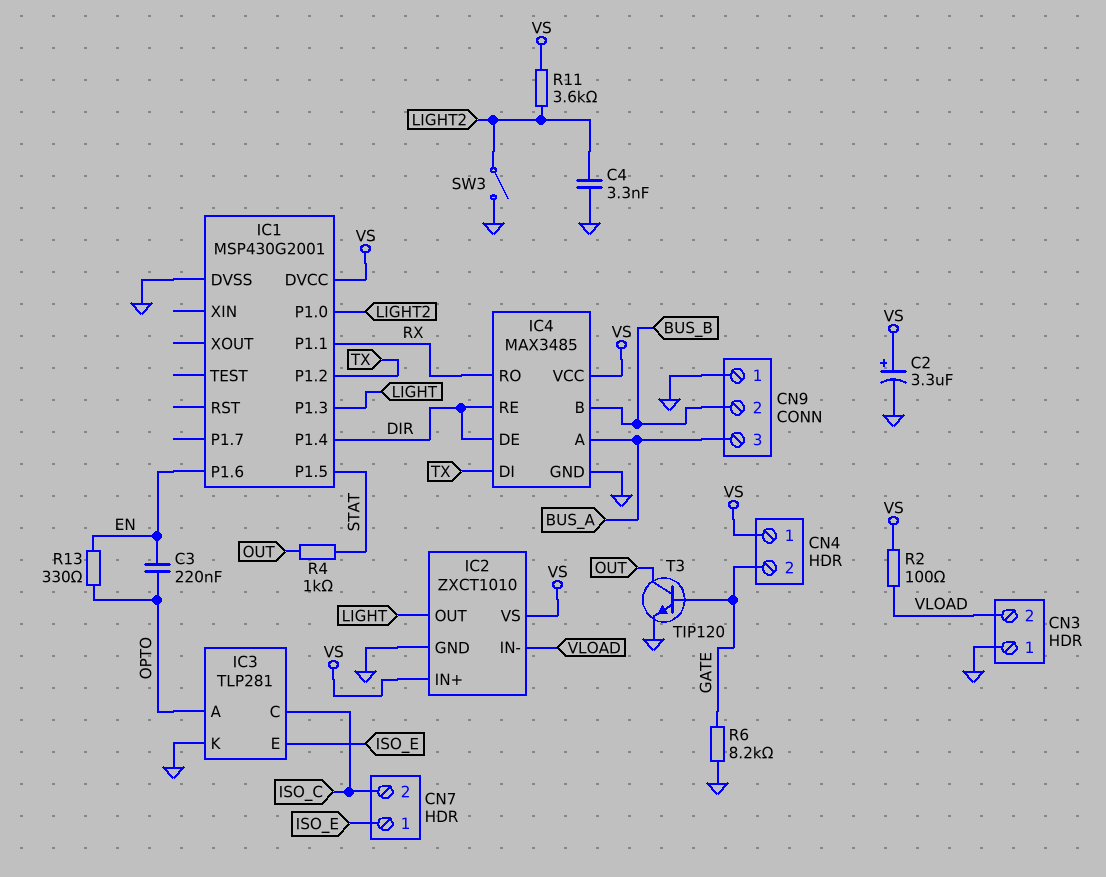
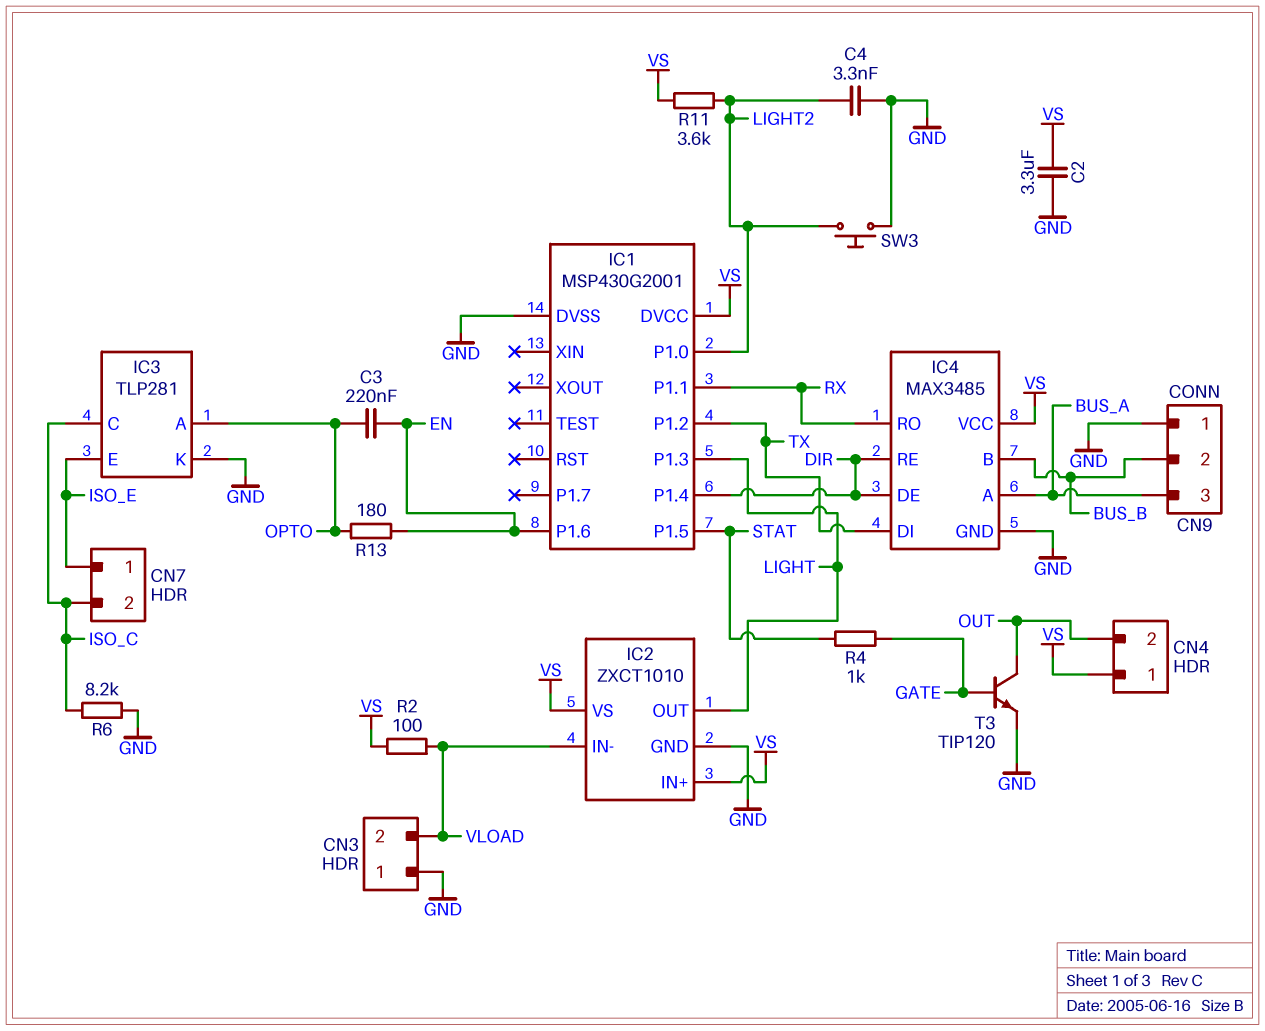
C2: 3.3uF (plus VS, minus GND) -> 3.3uF (GND, VS)
CN4 pin 2: GATE -> OUT
R4: 1k (OUT, STAT) -> 1k (GATE, STAT)
R6: 8.2k (GATE, GND) -> 8.2k (GND, ISO_C)
R13: 330 (EN, OPTO) -> 180 (EN, OPTO)
SW3: switch (GND, LIGHT2) -> button (GND, LIGHT2)

